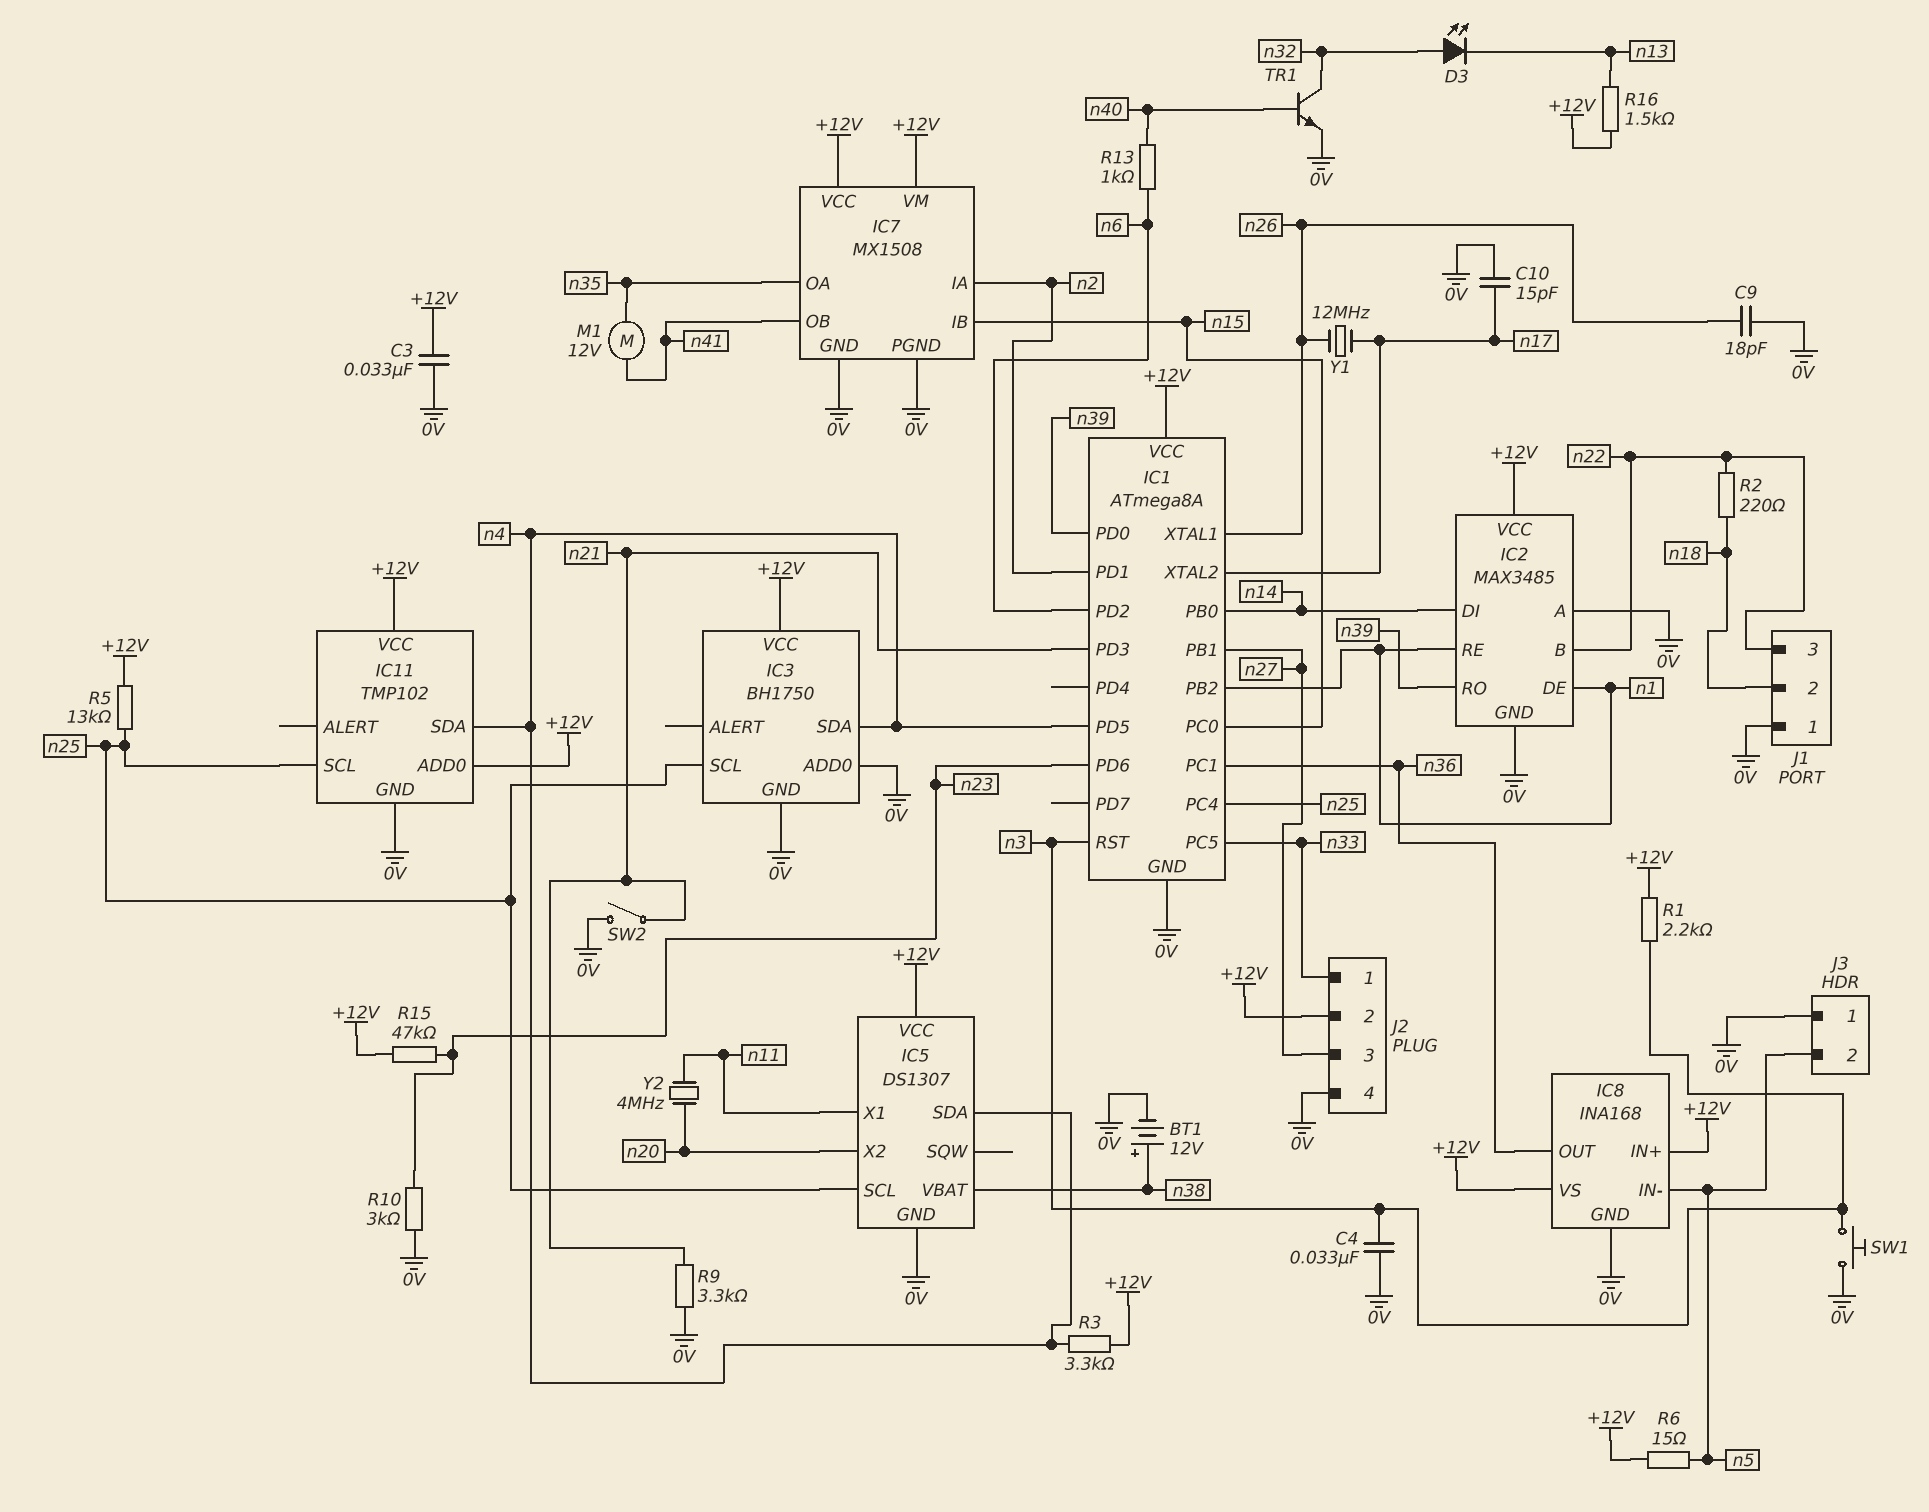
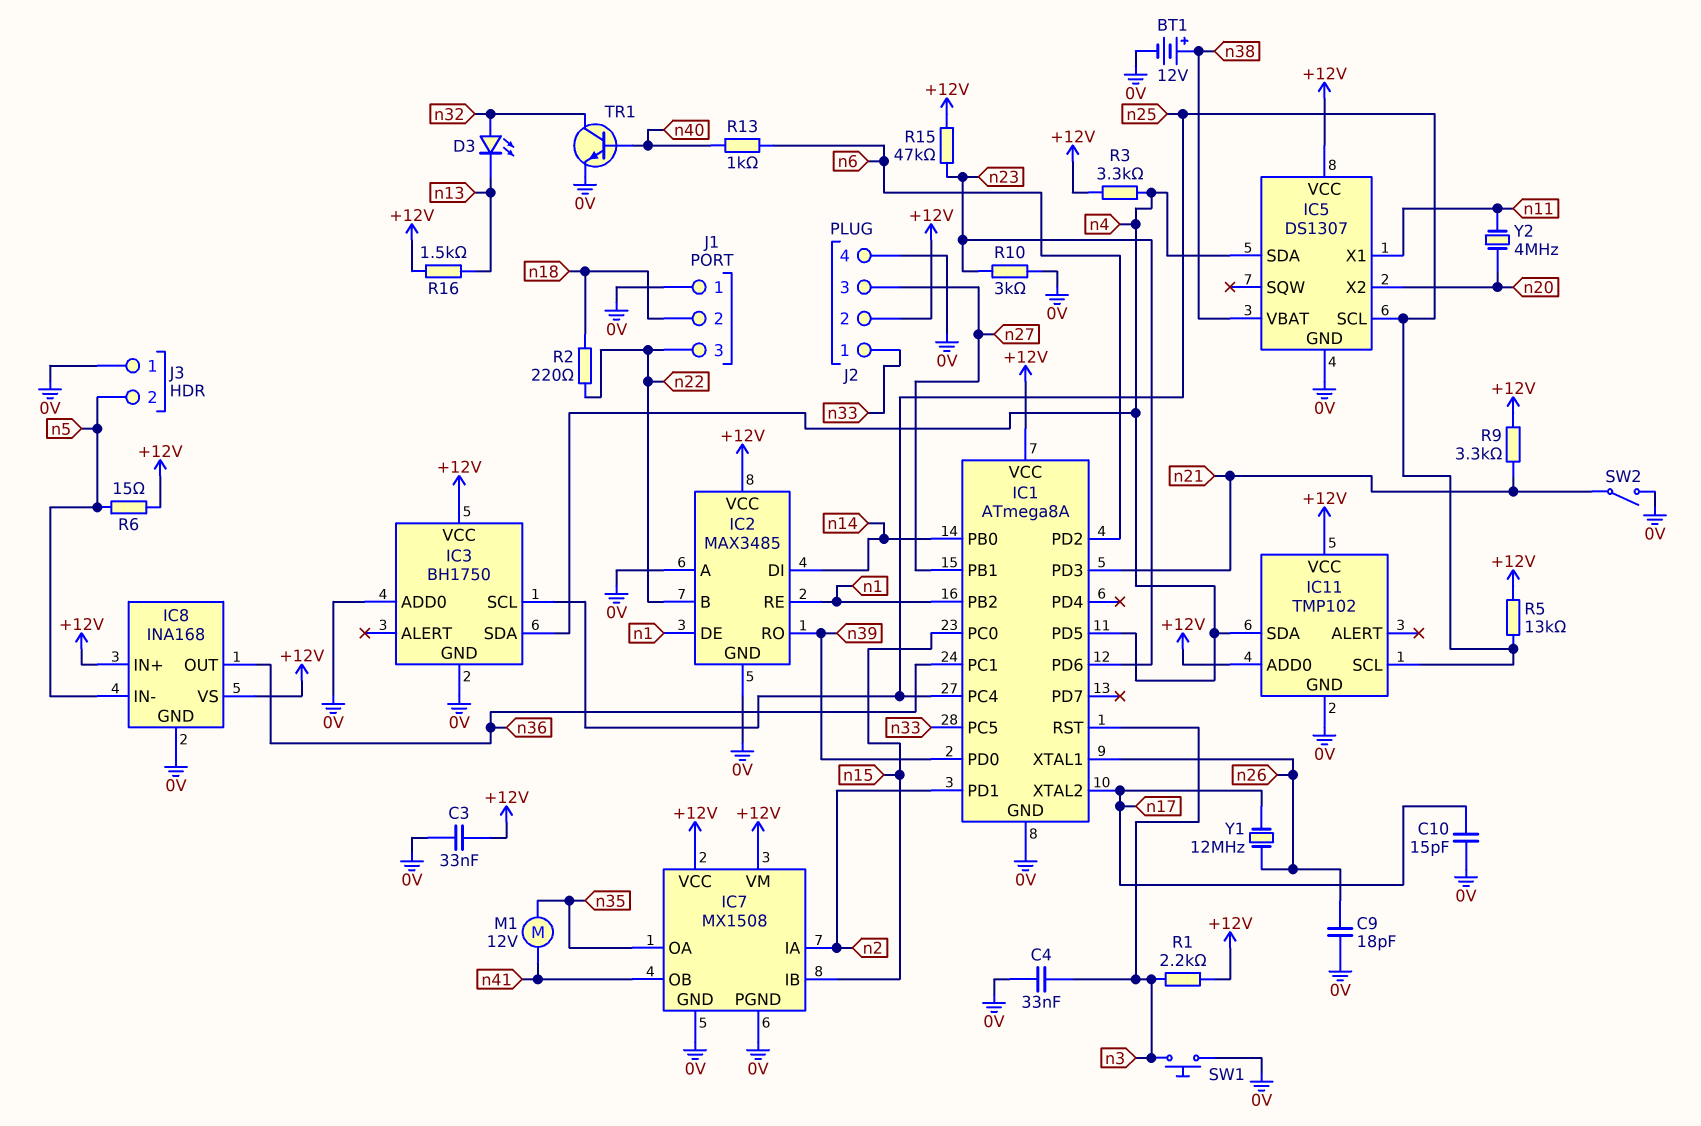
R9: 3.3k (0V, n21) -> 3.3k (+12V, n21)

